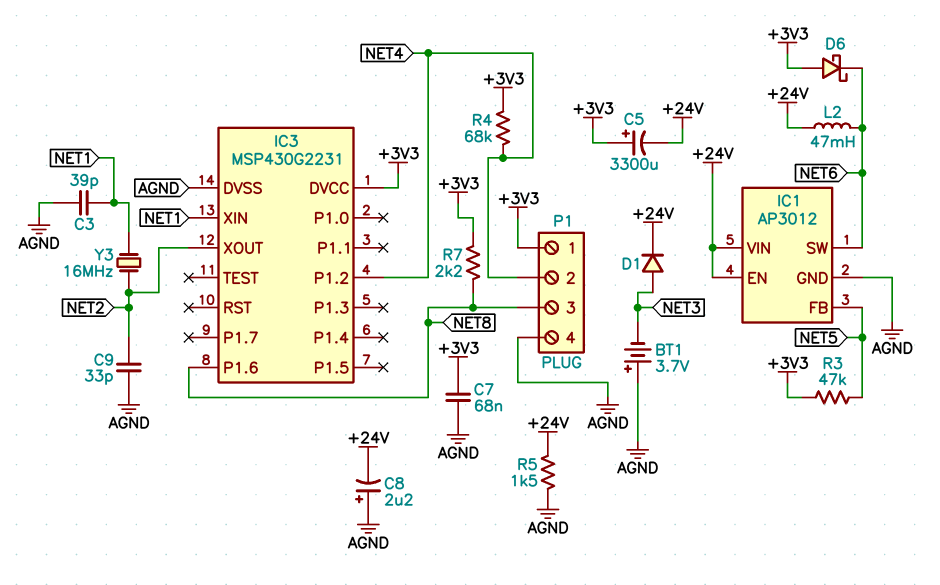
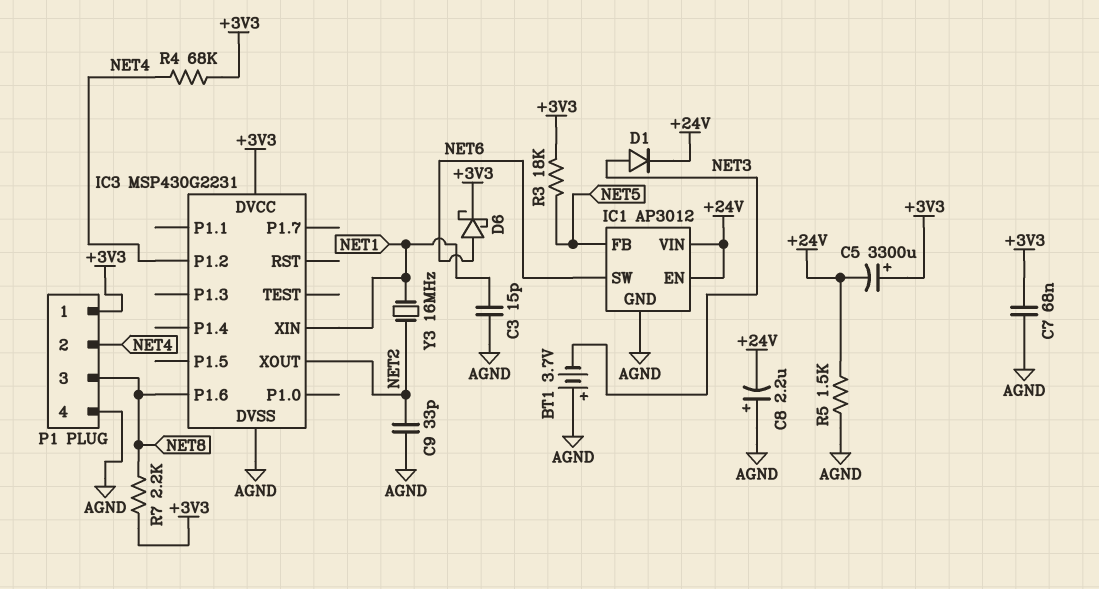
C3: 39pF (AGND, NET1) -> 15pF (AGND, NET1)
D6: schottky (A +3V3, K NET6) -> schottky (A NET6, K +3V3)
L2: 47mH (+24V, NET6) -> none
R3: 47k (+3V3, NET5) -> 18k (+3V3, NET5)

